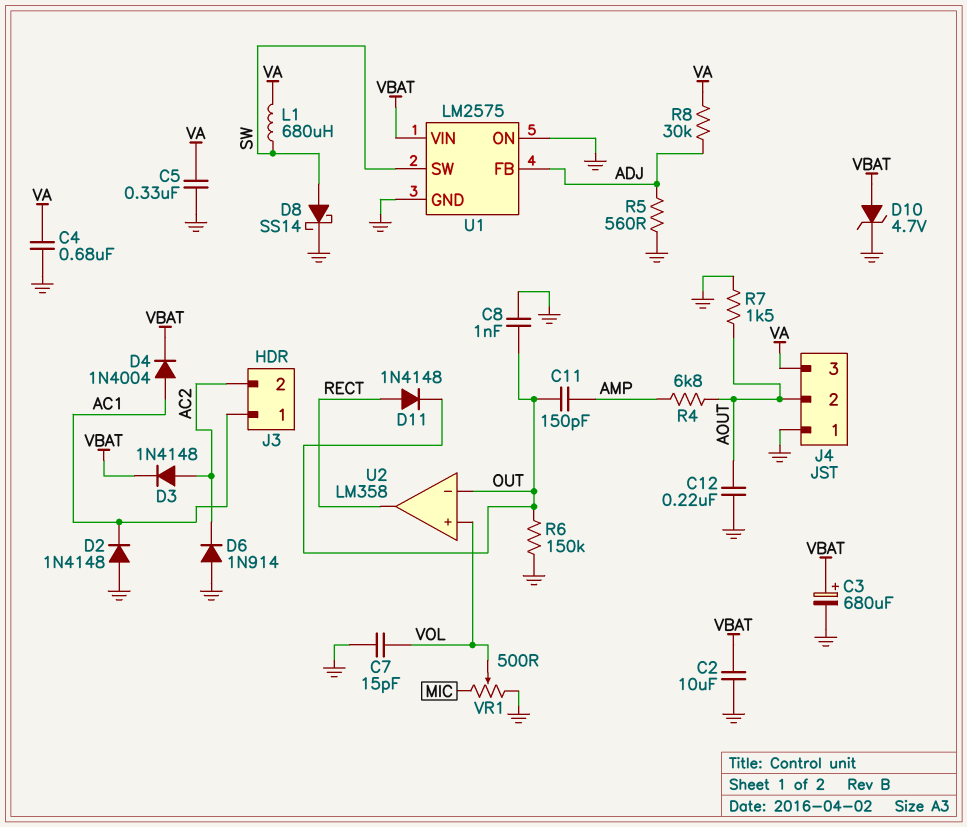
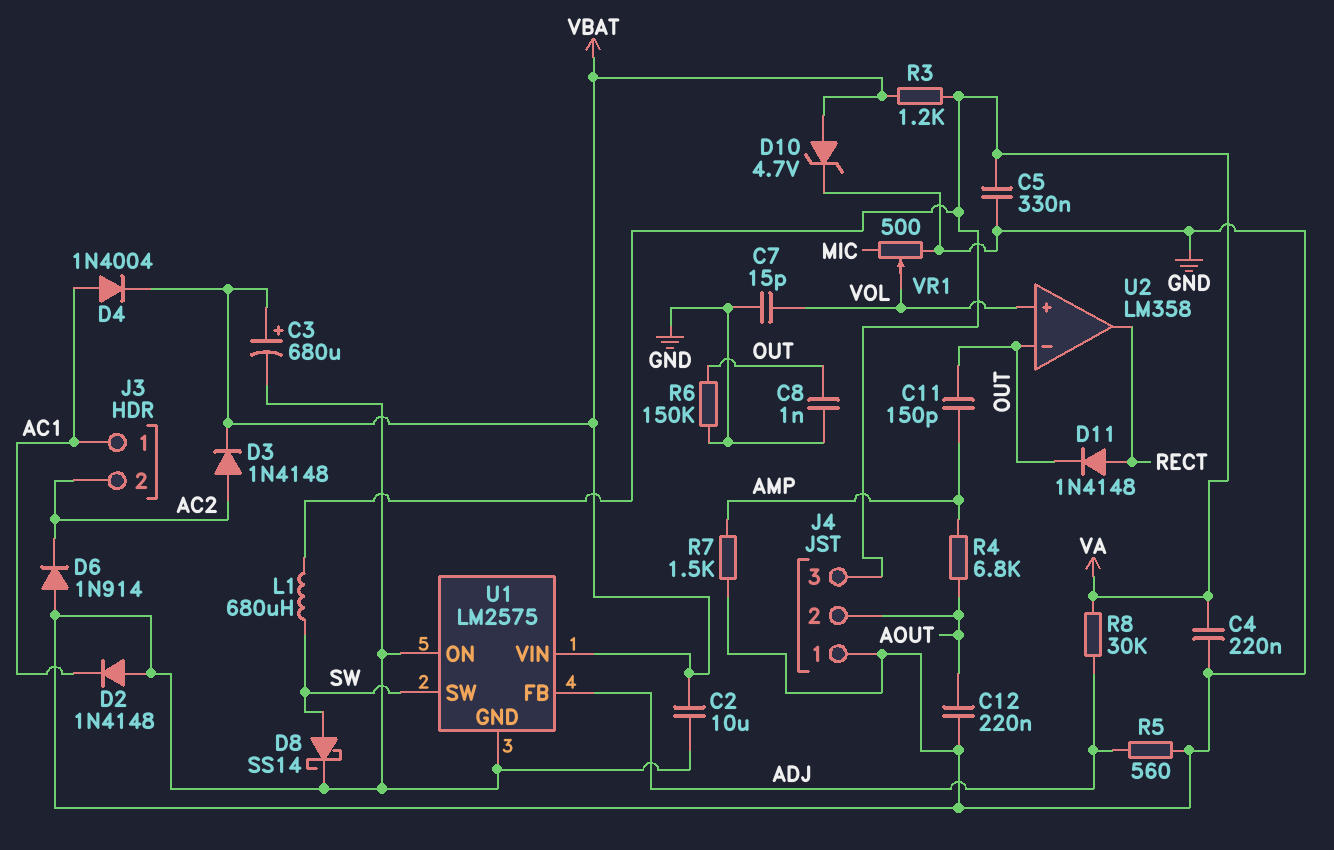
C4: 680nF (GND, VA) -> 220nF (GND, VA)
R3: none -> 1.2k (VA, VBAT)
R7: 1.5k (AOUT, GND) -> 1.5k (AMP, GND)

